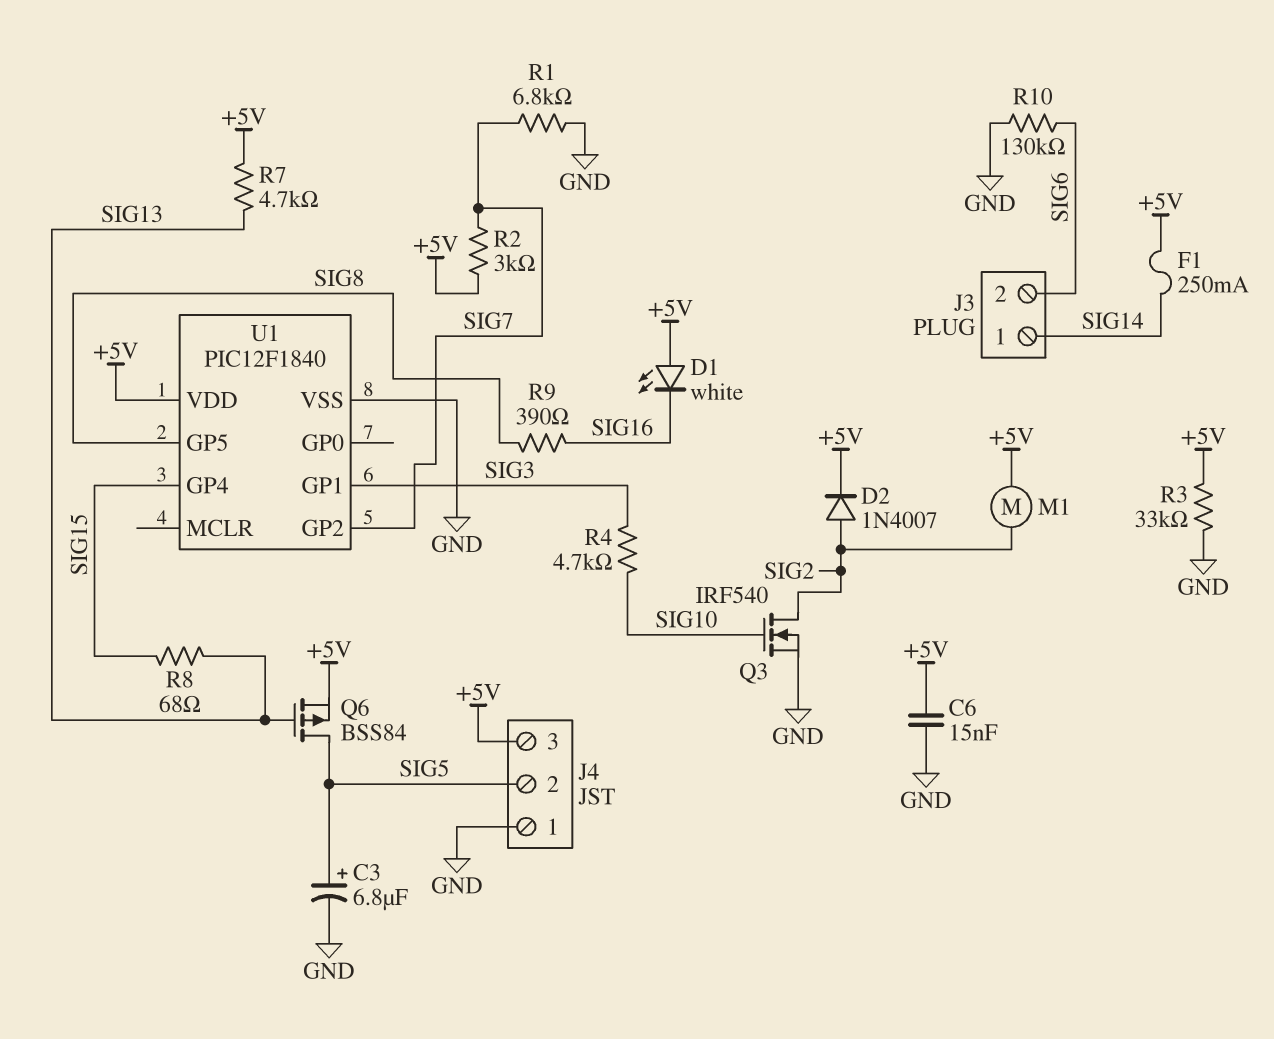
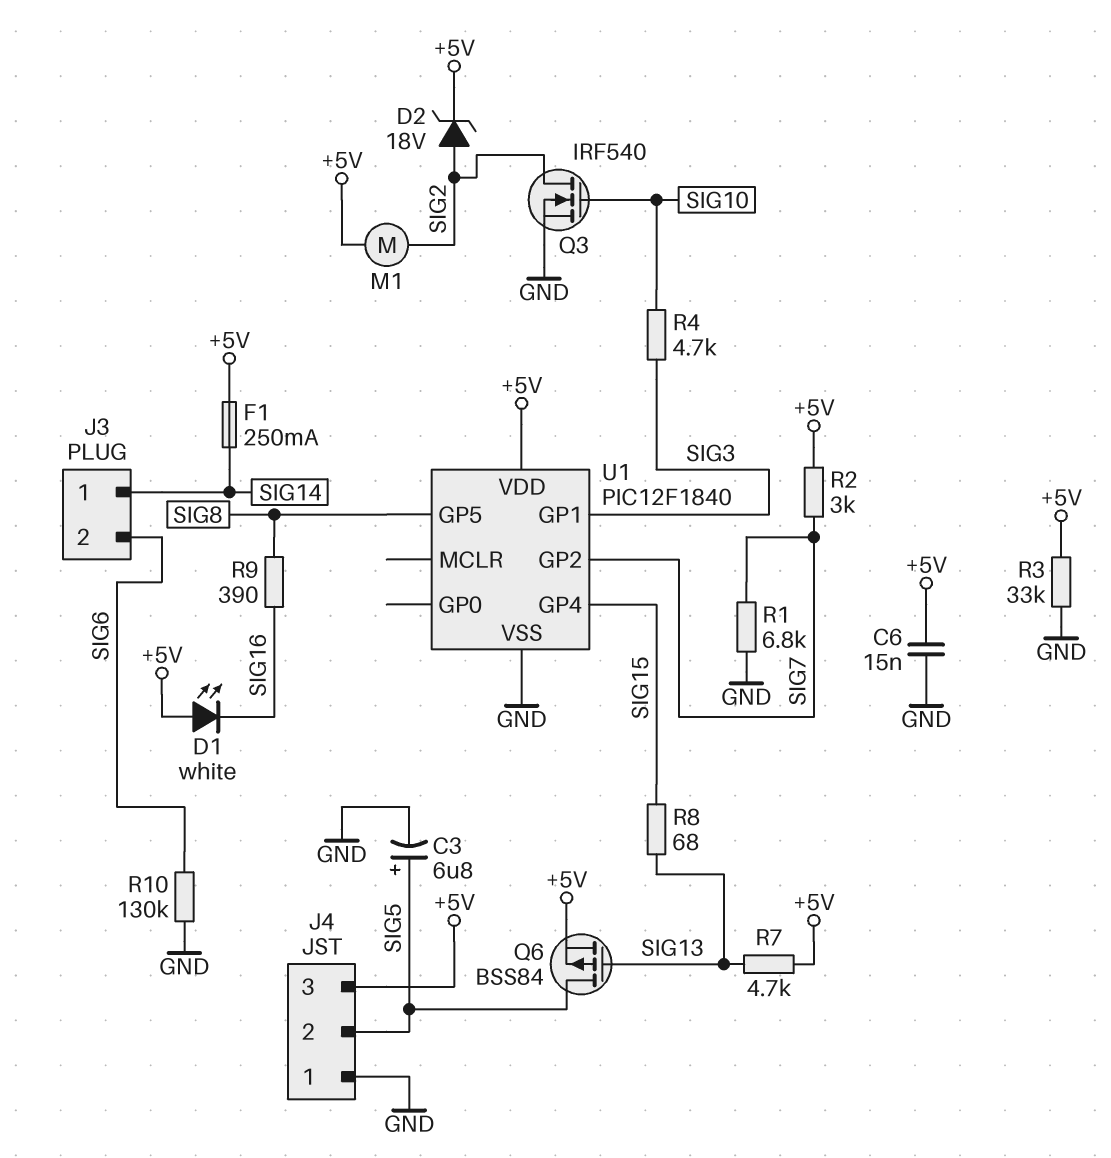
D2: diode 1N4007 (A SIG2, K +5V) -> zener 18V (A SIG2, K +5V)

